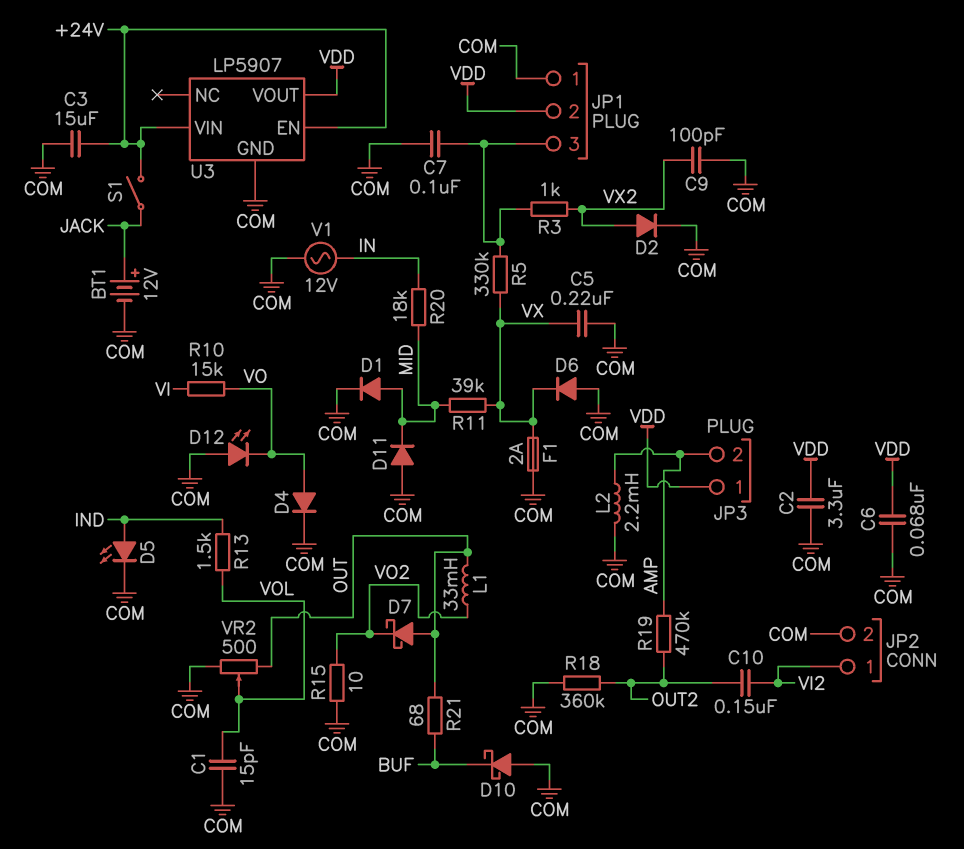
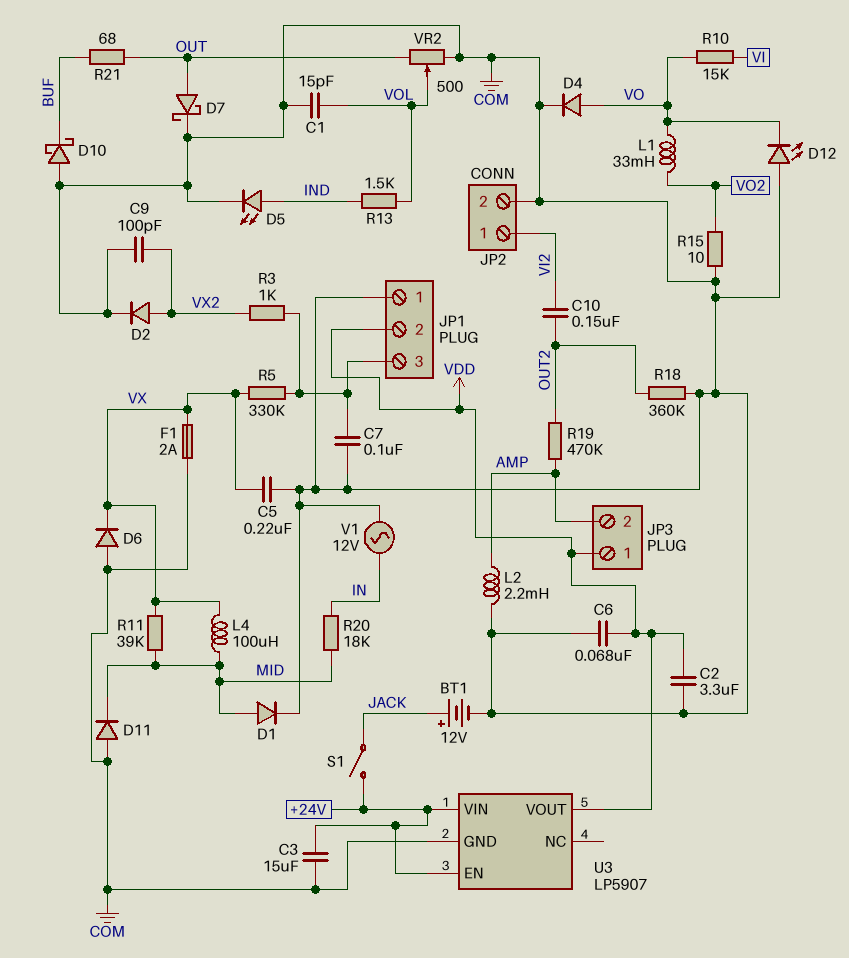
D7: schottky (A OUT, K VO2) -> schottky (A OUT, K COM)
L1: 33mH (OUT, VO2) -> 33mH (VO, VO2)
L4: none -> 100uH (MID, VX)

